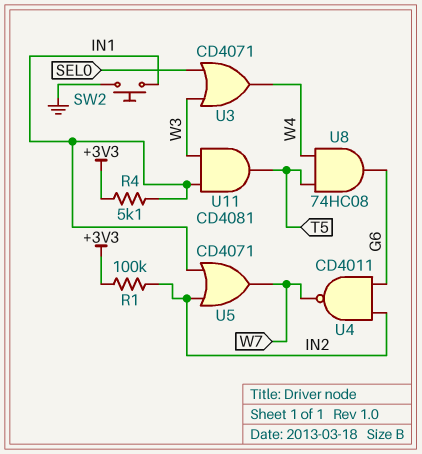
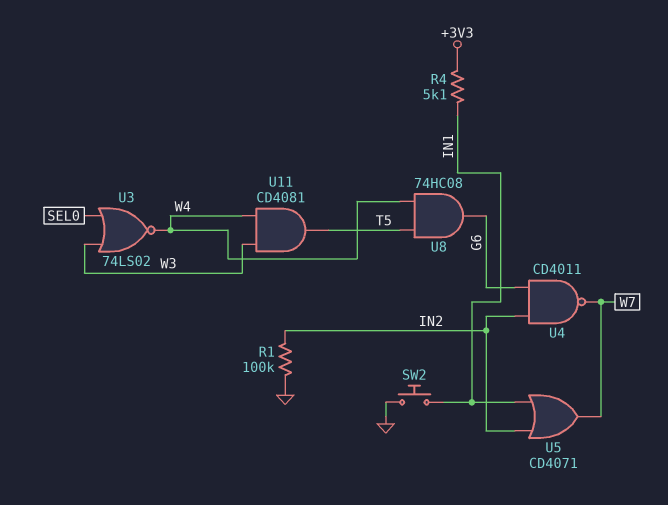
R1: 100k (+3V3, IN2) -> 100k (GND, IN2)
U3: OR CD4071 (in SEL0, in W3, out W4) -> NOR 74LS02 (in SEL0, in W3, out W4)
U11: AND CD4081 (in IN1, in W3, out T5) -> AND CD4081 (in W3, in W4, out T5)

